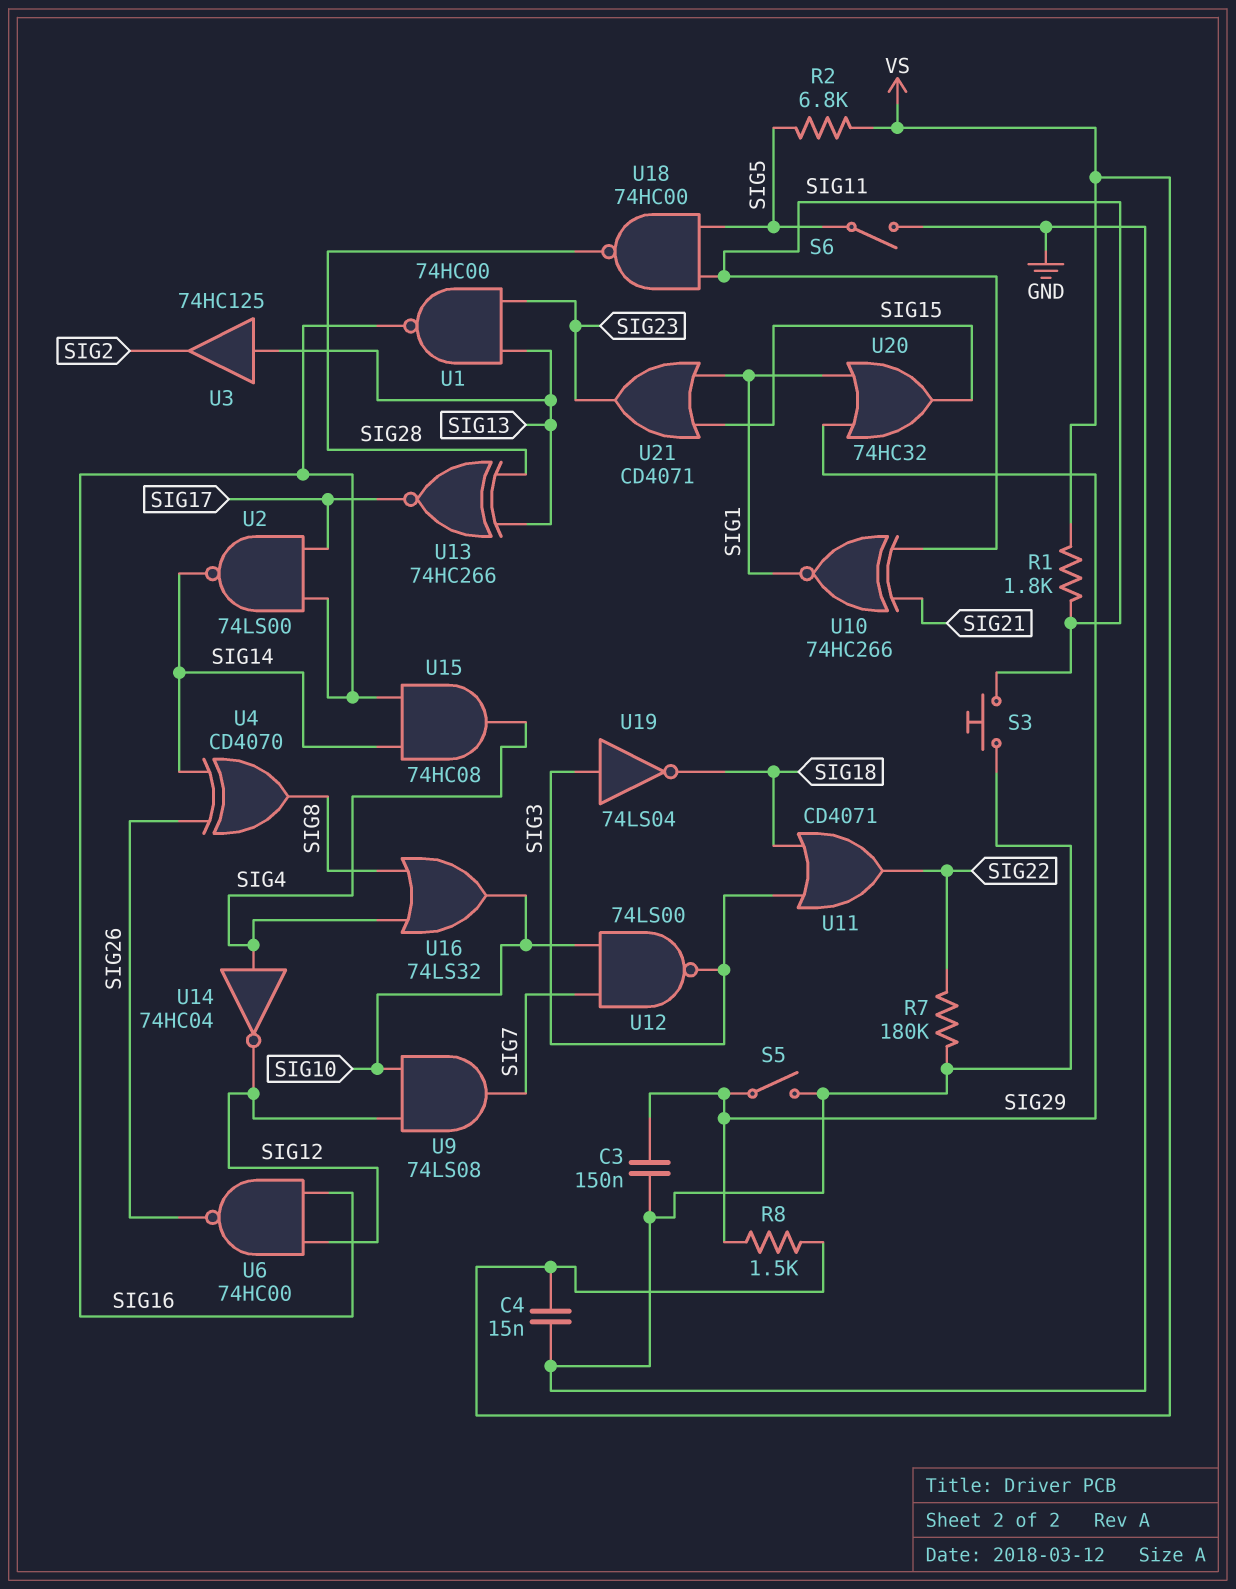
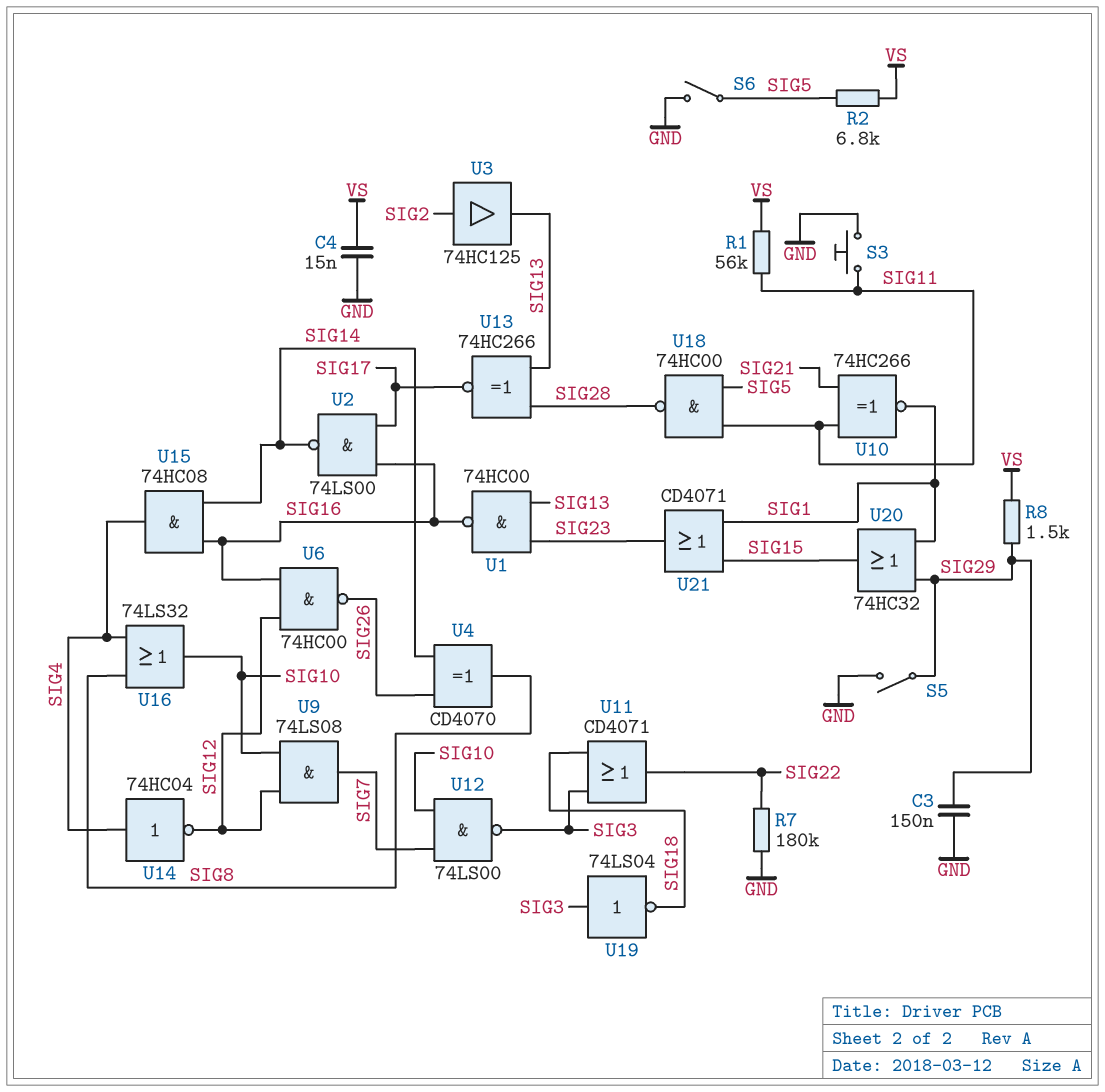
R1: 1.8k (SIG11, VS) -> 56k (SIG11, VS)
U3: buffer 74HC125 (in SIG13, out SIG2) -> buffer 74HC125 (in SIG2, out SIG13)

